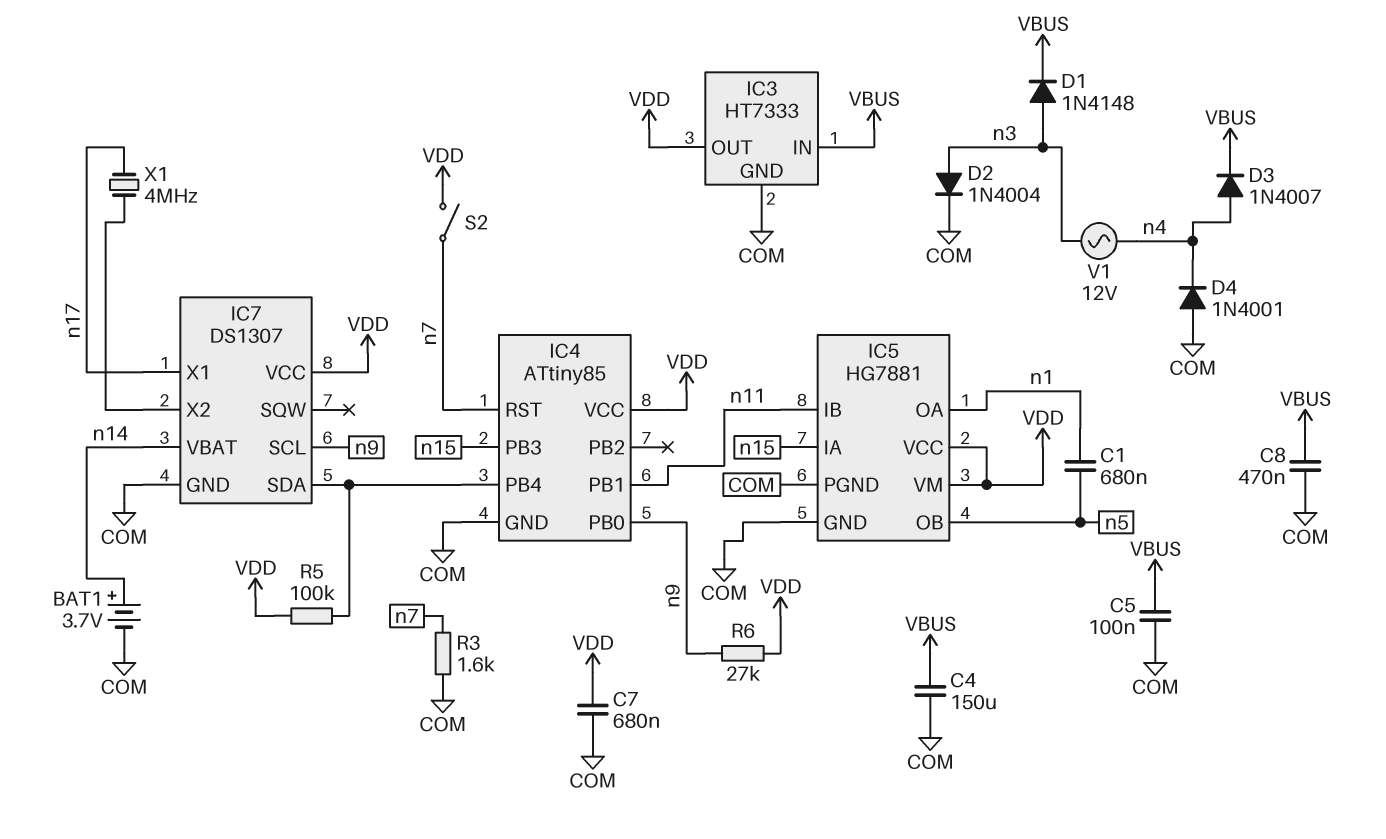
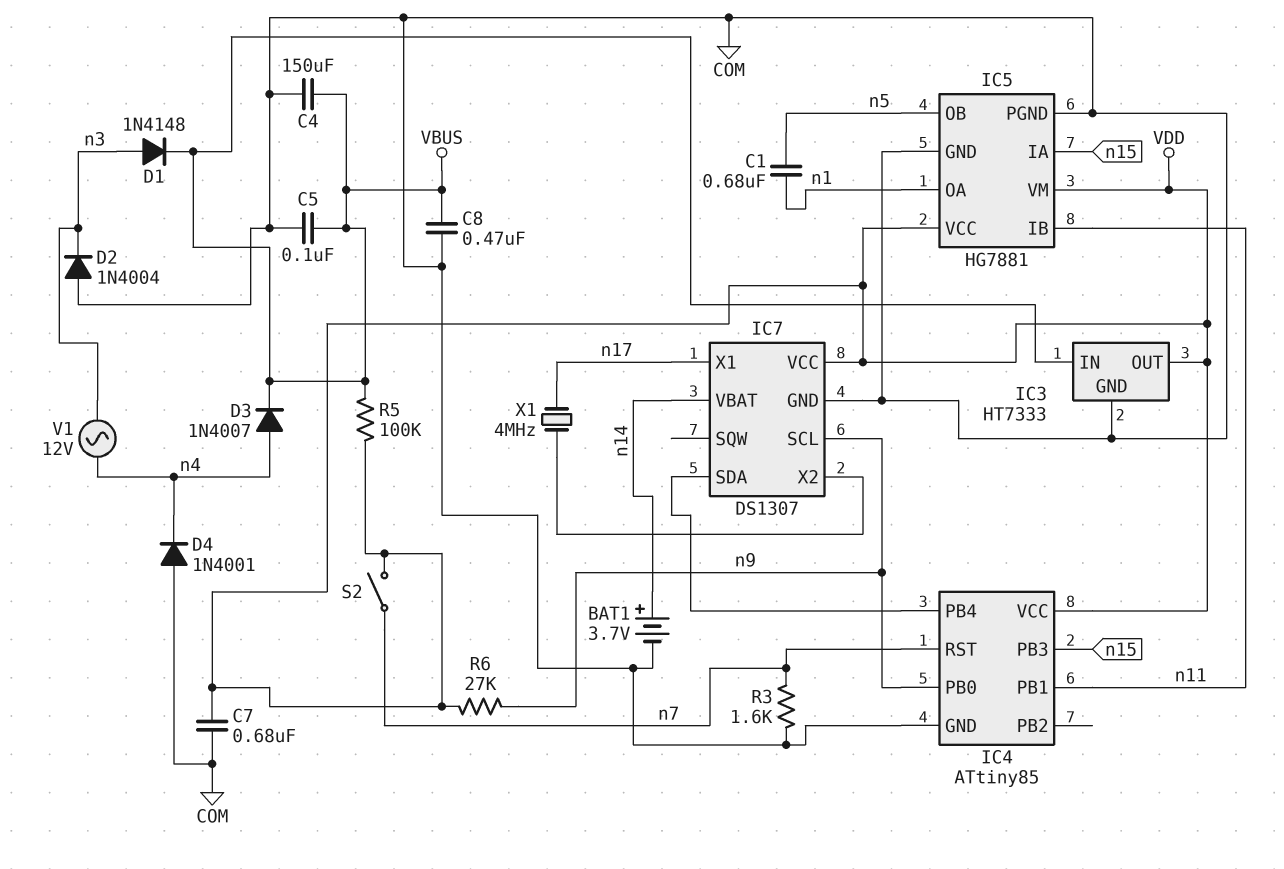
D2: diode 1N4004 (A n3, K COM) -> diode 1N4004 (A COM, K n3)
R5: 100k (IC4/PB4, VDD) -> 100k (VBUS, VDD)

